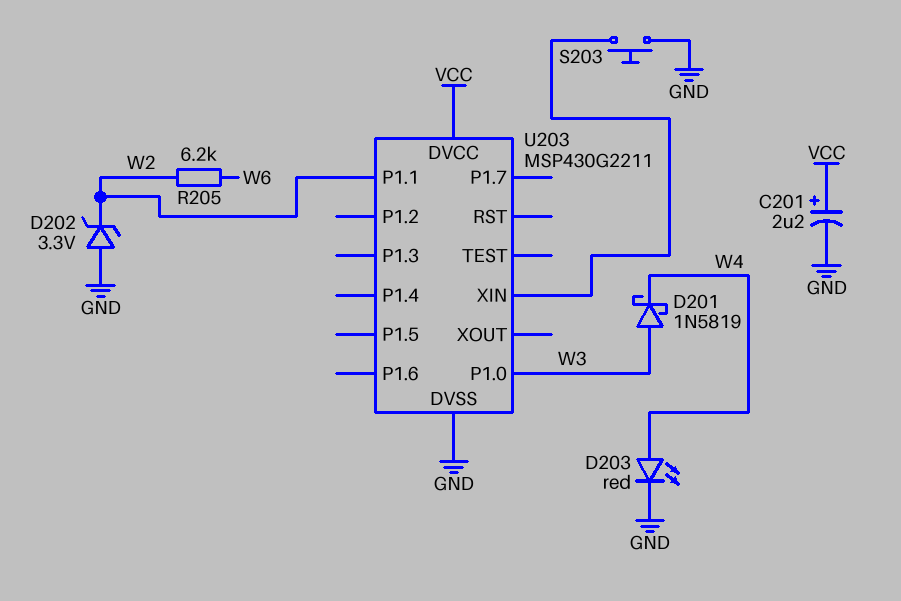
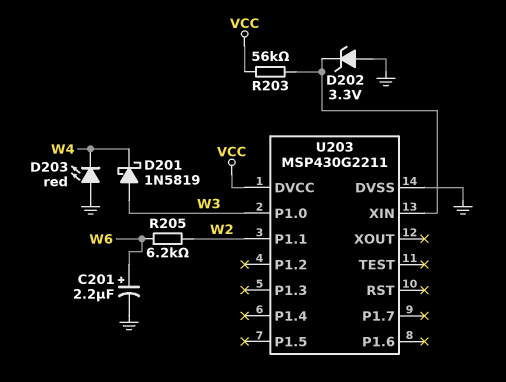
C201: 2.2uF (plus VCC, minus GND) -> 2.2uF (plus W6, minus GND)
D202: zener 3.3V (A GND, K W2) -> zener 3.3V (A GND, K U203/XIN)
D203: LED red (A W4, K GND) -> LED red (A GND, K W4)
R203: none -> 56k (U203/XIN, VCC)
S203: button (GND, U203/XIN) -> none

